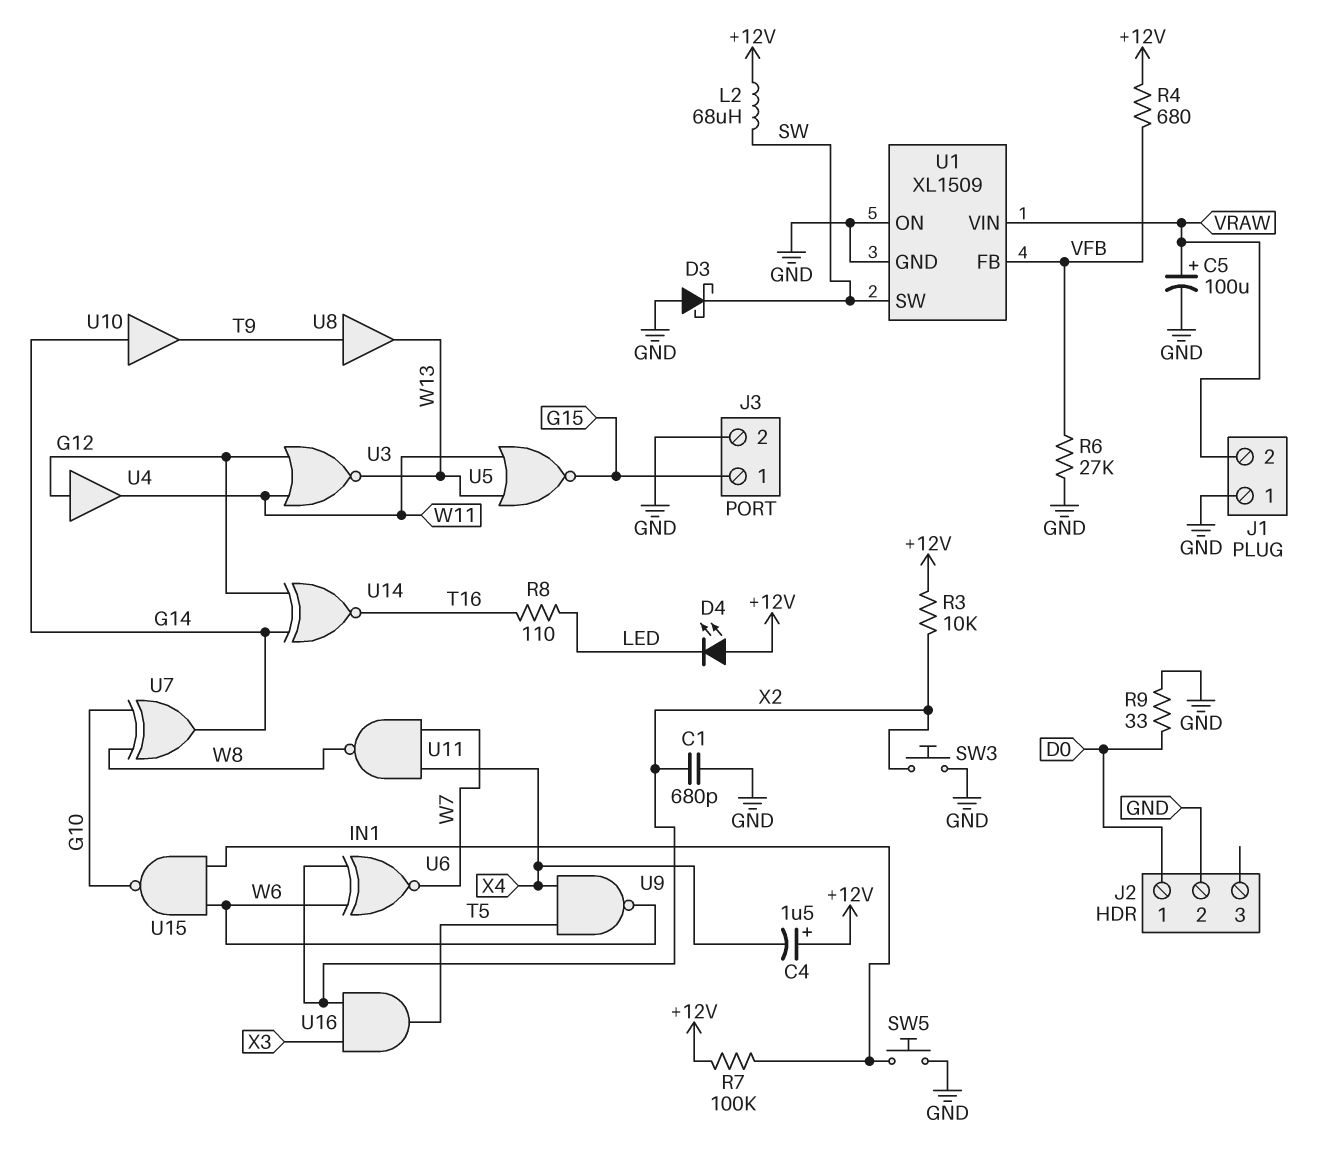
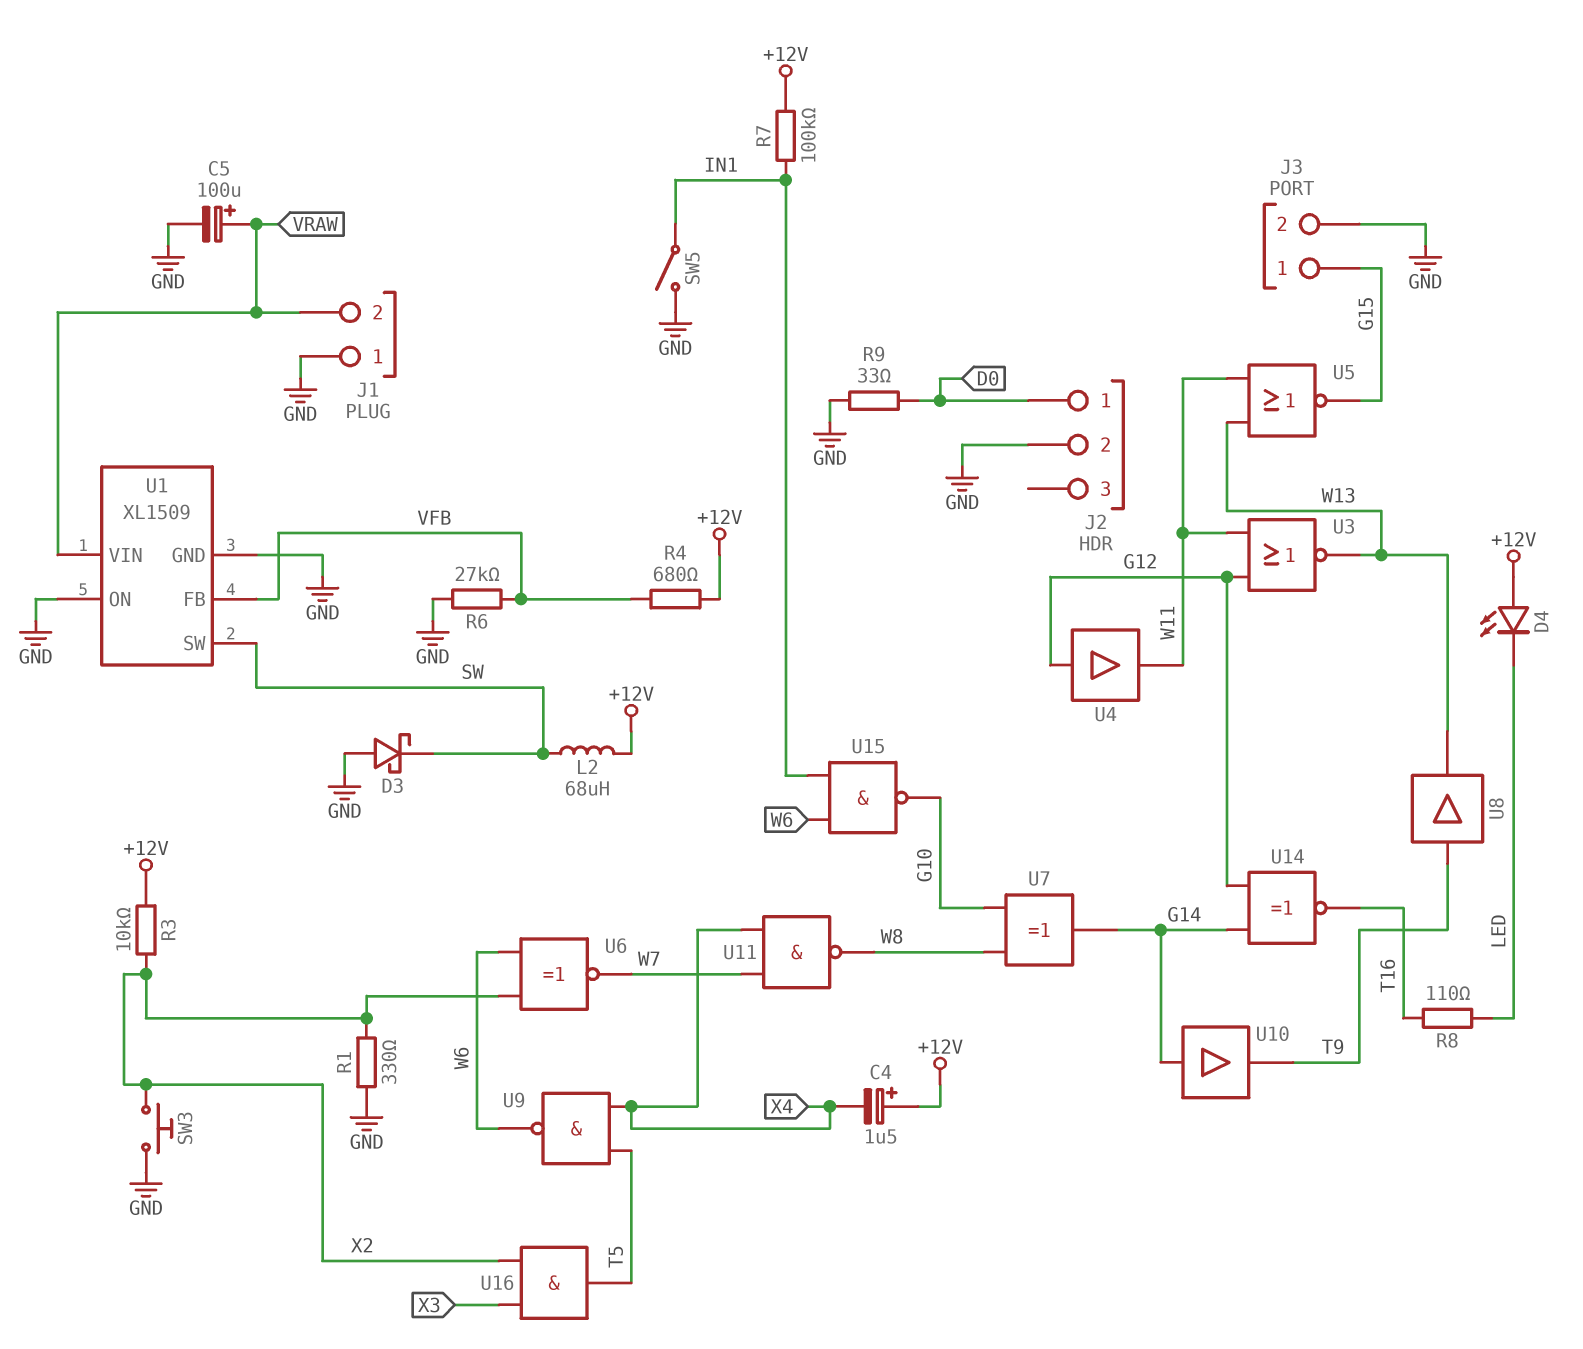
C1: 680pF (GND, X2) -> none
R1: none -> 330 (GND, X2)
SW5: button (GND, IN1) -> switch (GND, IN1)

